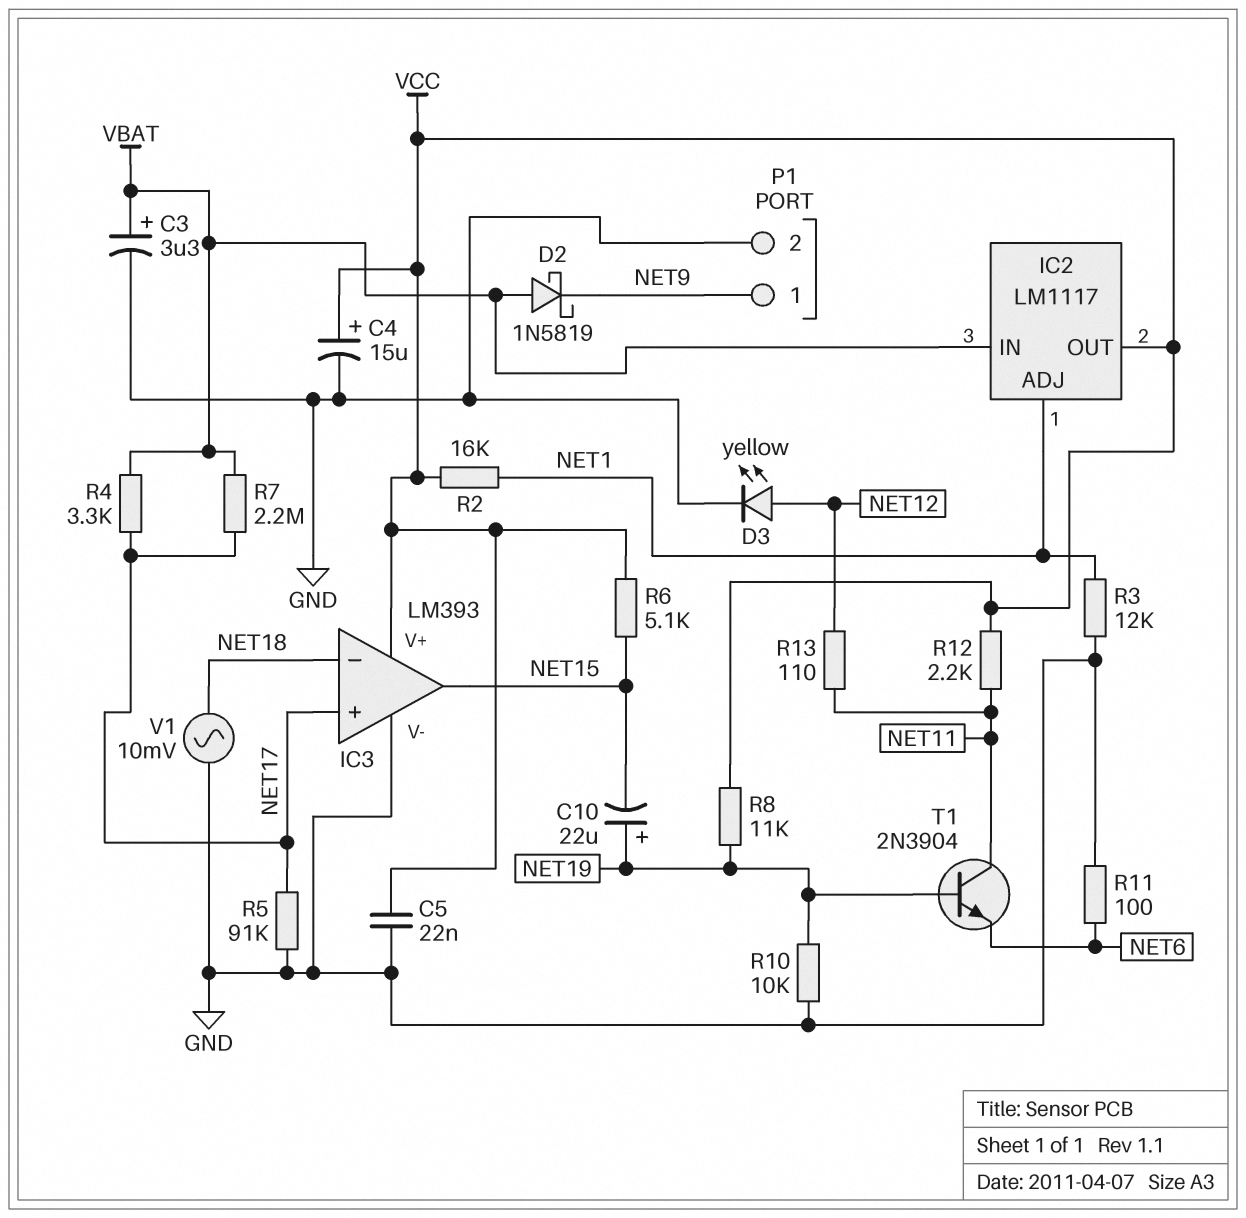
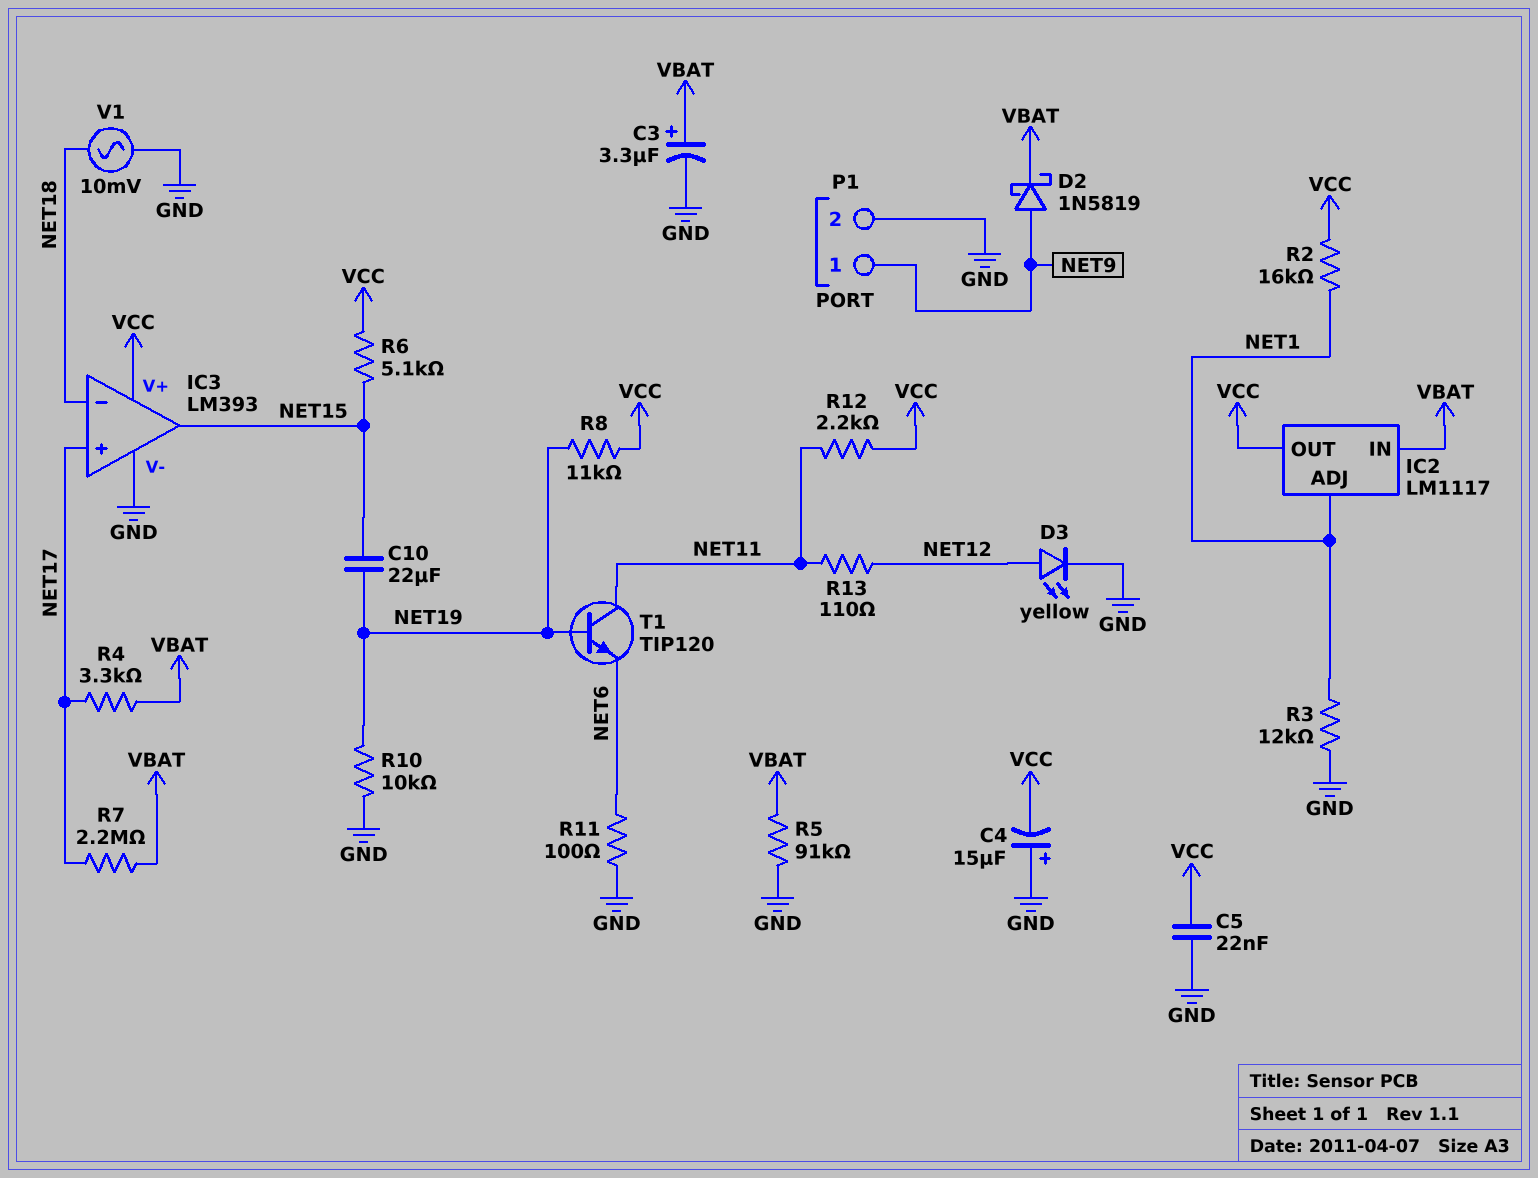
C4: 15uF (plus VCC, minus GND) -> 15uF (plus GND, minus VCC)
C10: 22uF (plus NET19, minus NET15) -> 22uF (NET15, NET19)
D2: schottky 1N5819 (A VBAT, K NET9) -> schottky 1N5819 (A NET9, K VBAT)
R5: 91k (GND, NET17) -> 91k (GND, VBAT)
T1: NPN 2N3904 (B NET19, C NET11, E NET6) -> NPN TIP120 (B NET19, C NET11, E NET6)

